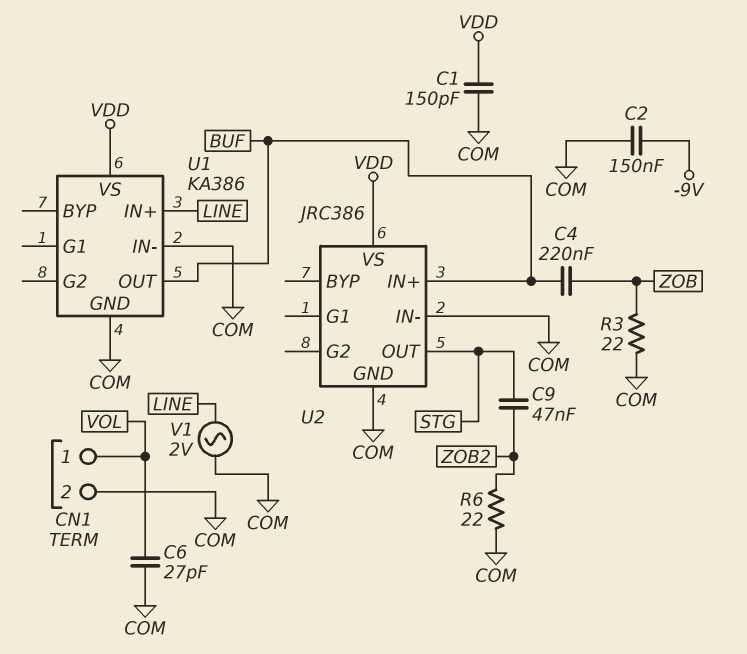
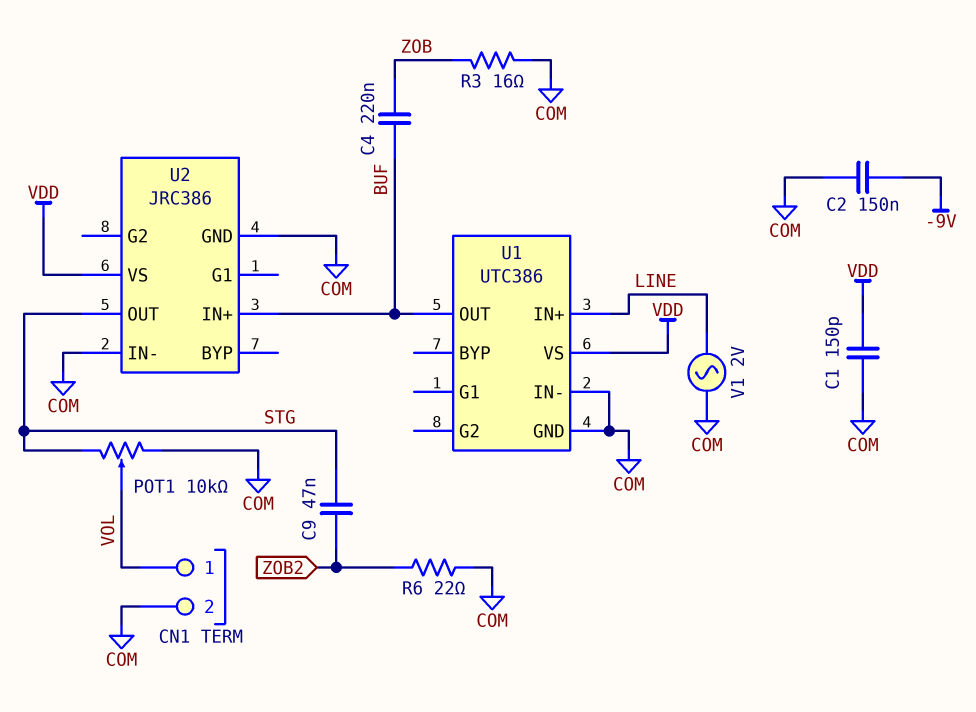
C6: 27pF (COM, VOL) -> none
POT1: none -> 10k (COM, STG, wiper VOL)
R3: 22 (COM, ZOB) -> 16 (COM, ZOB)
U1: KA386 -> UTC386

